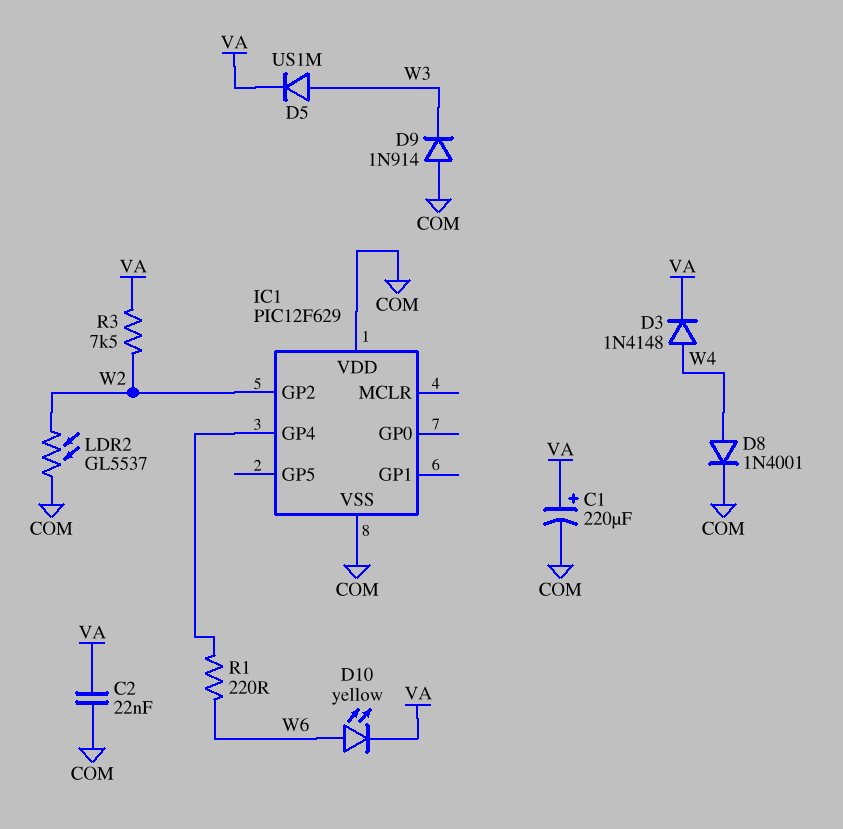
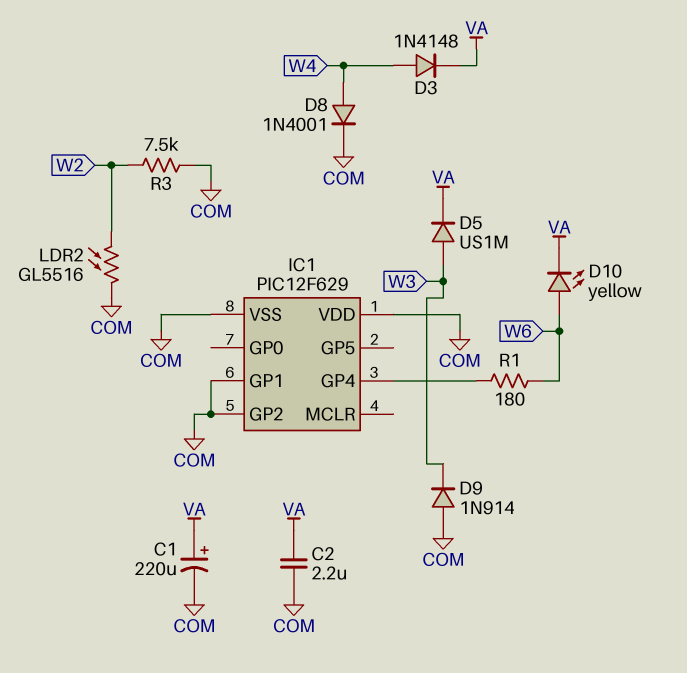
C2: 22nF (COM, VA) -> 2.2uF (COM, VA)
IC1 pin GP1: none -> COM
IC1 pin GP2: W2 -> COM
LDR2: GL5537 (COM, W2) -> GL5516 (COM, W2)
R1: 220 (IC1/GP4, W6) -> 180 (IC1/GP4, W6)
R3: 7.5k (VA, W2) -> 7.5k (COM, W2)

